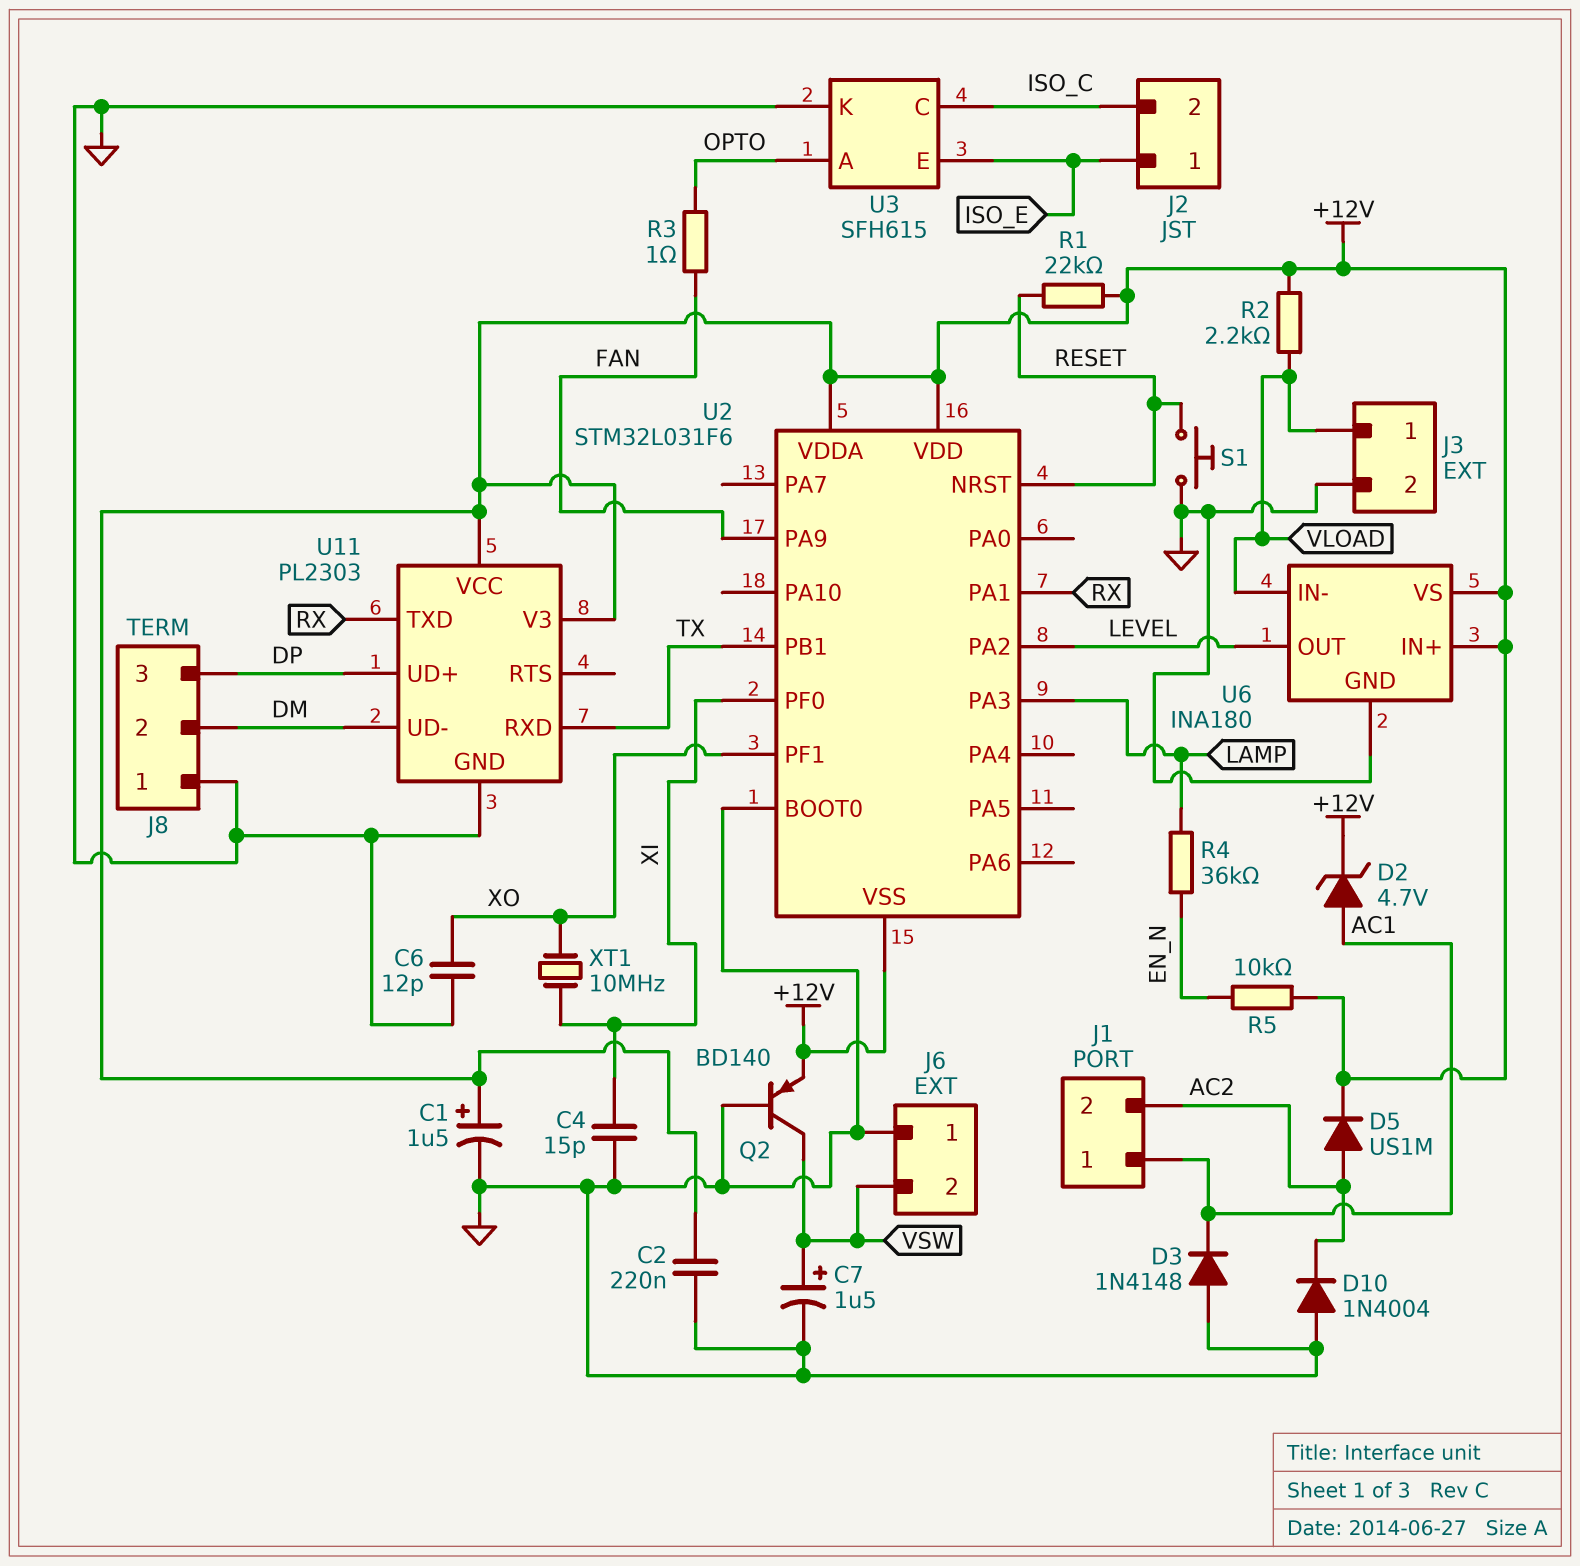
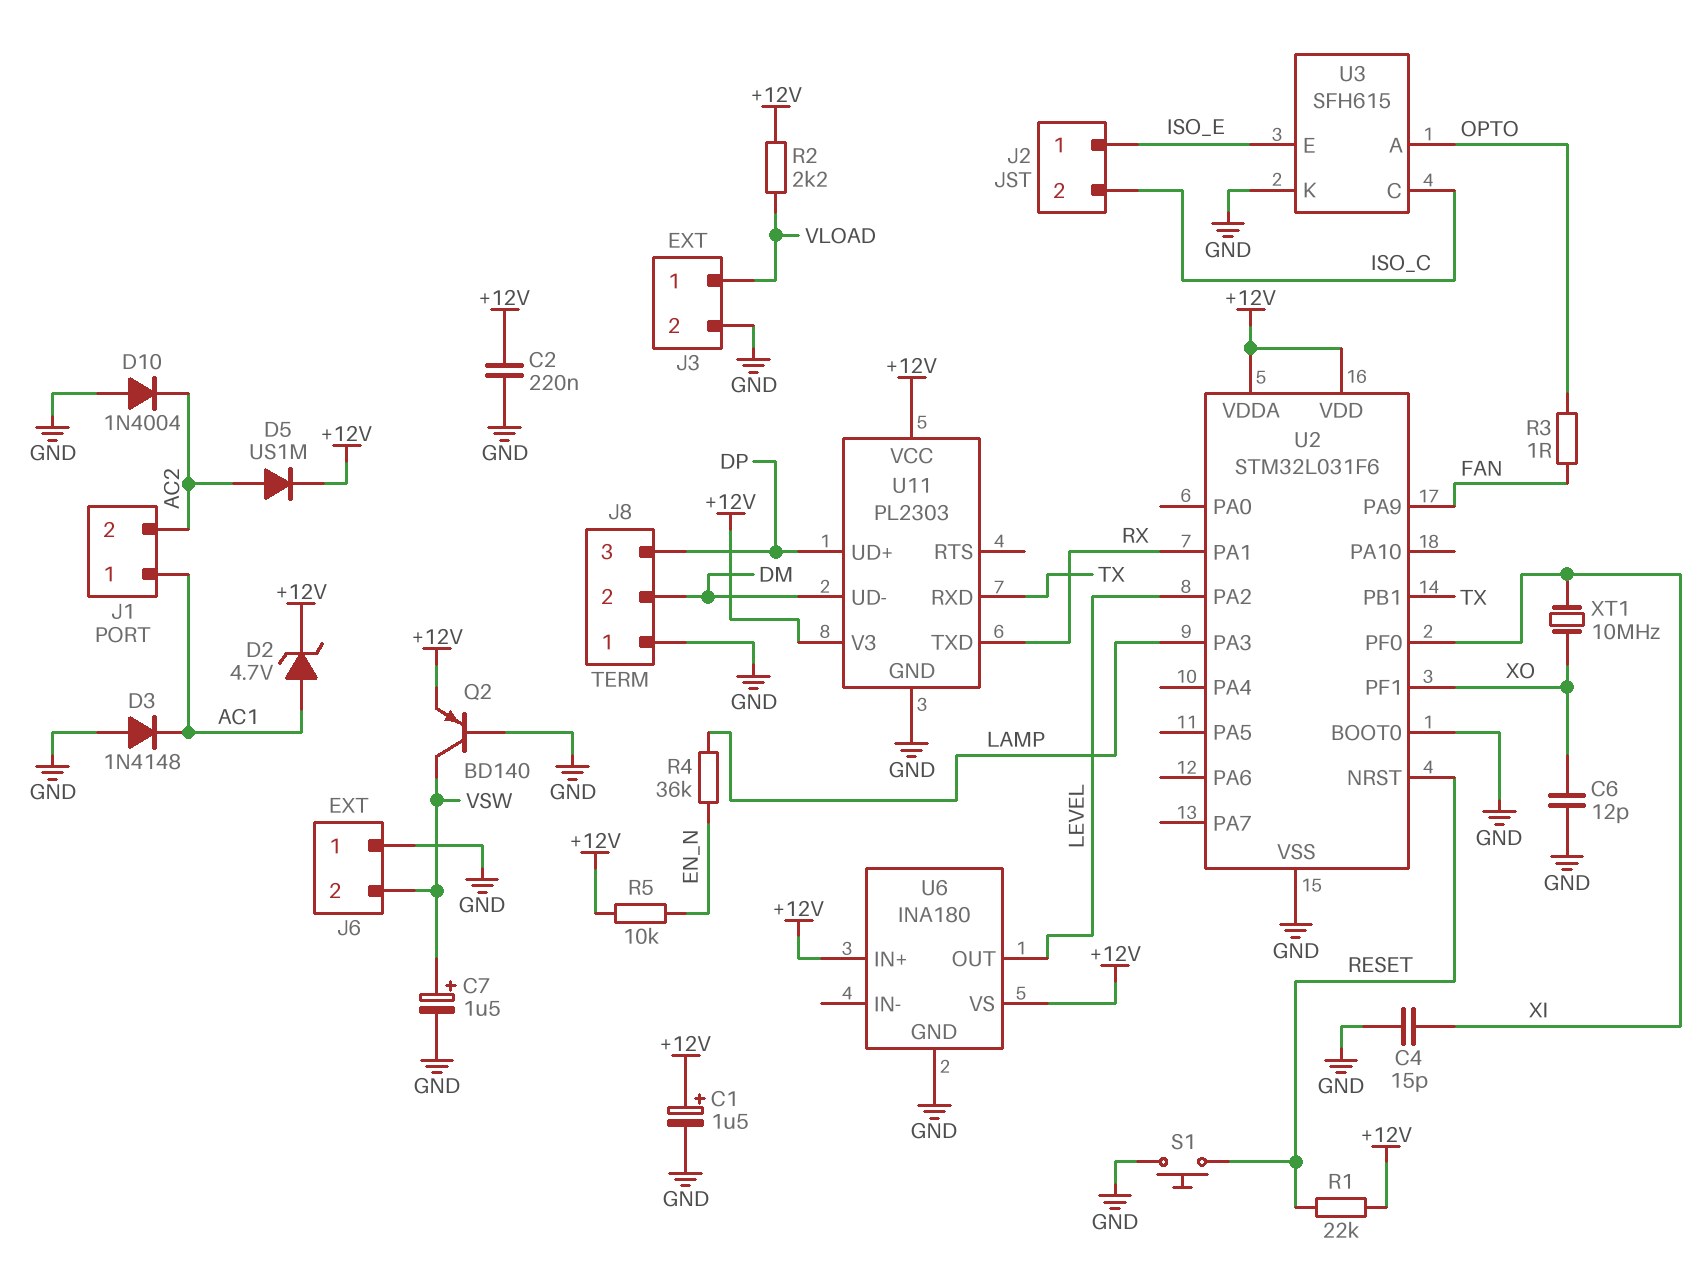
U2 pin VSS: +12V -> GND
U6 pin IN-: VLOAD -> none

